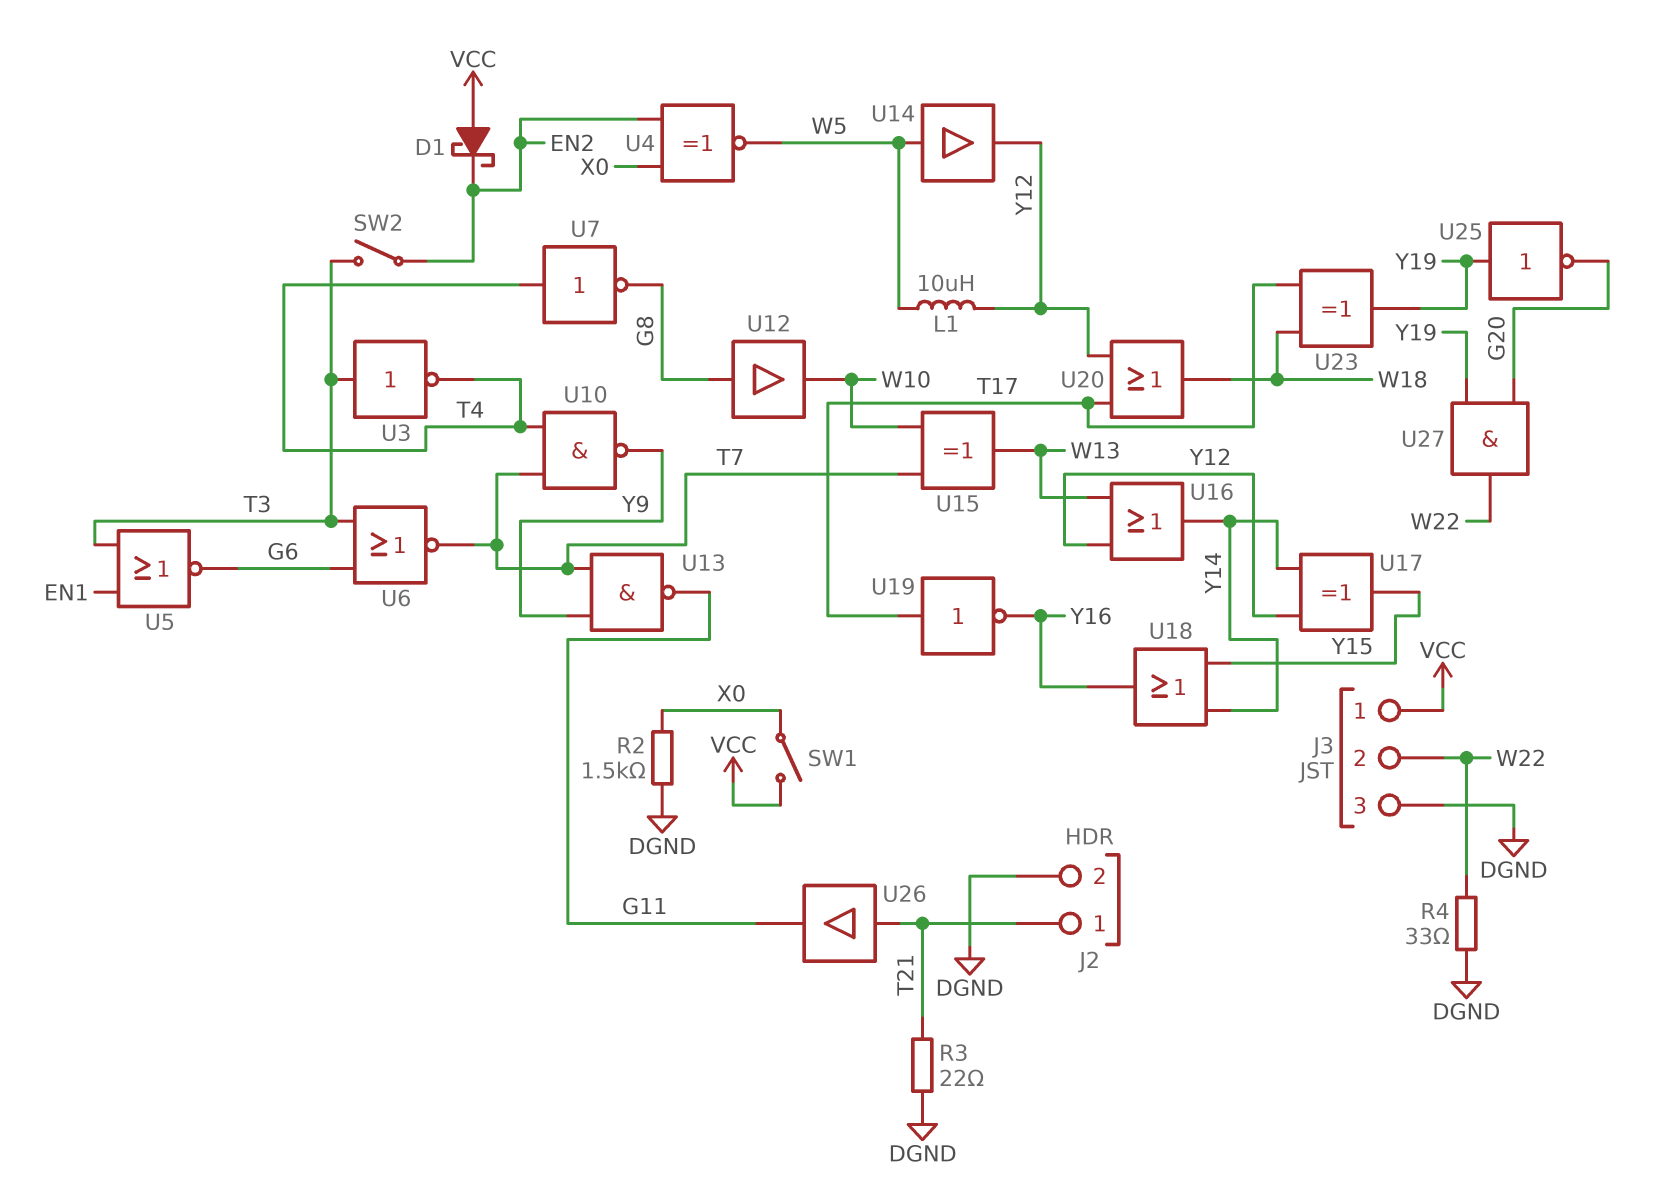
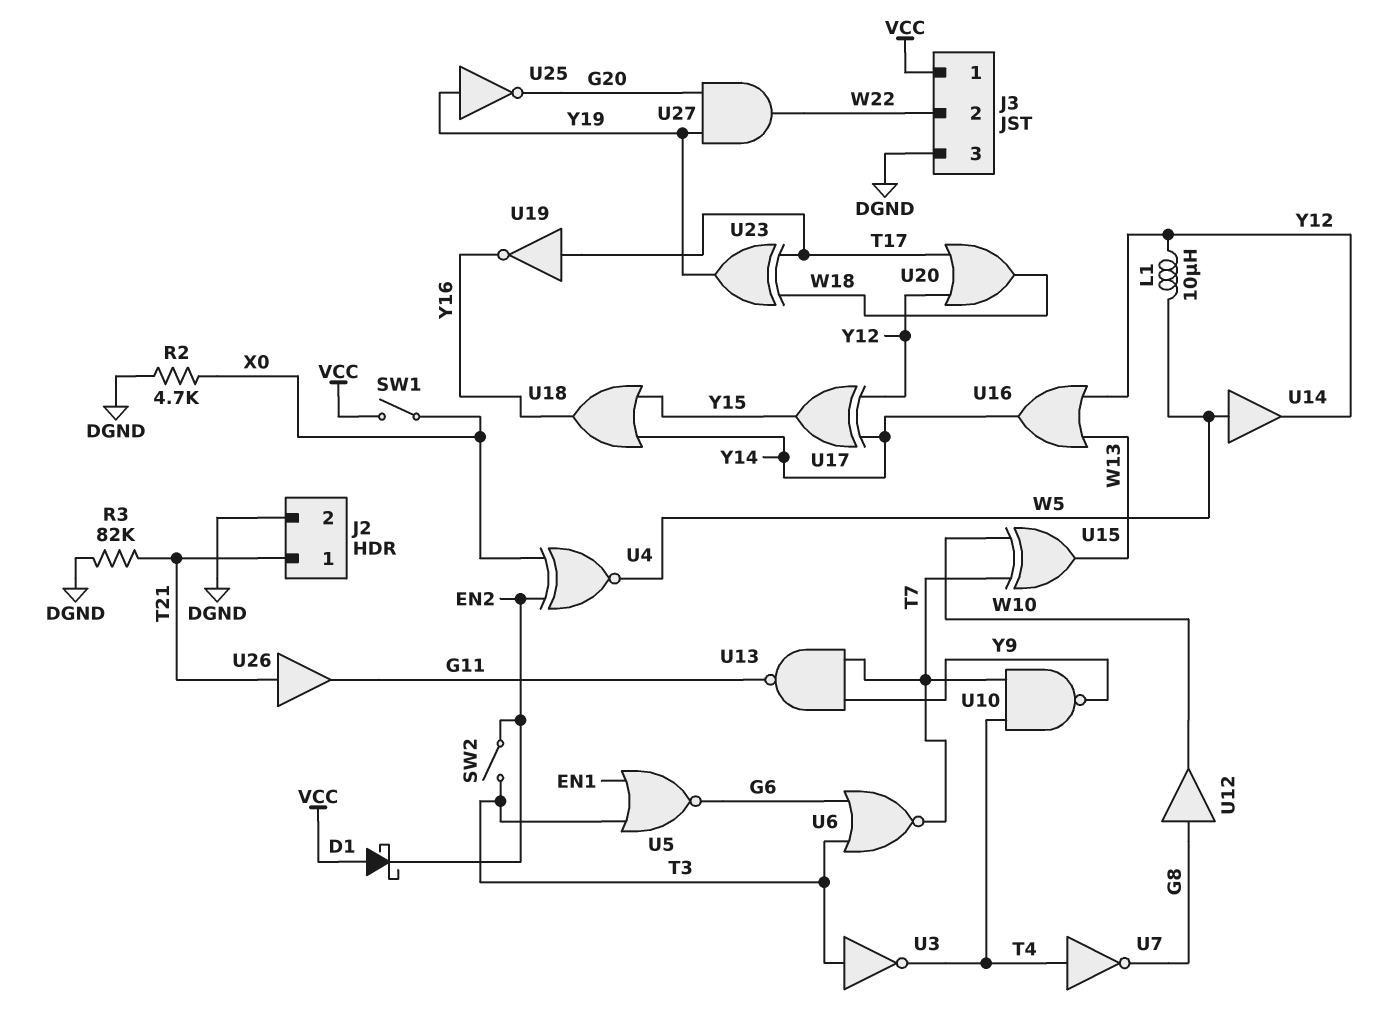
R2: 1.5k (DGND, X0) -> 4.7k (DGND, X0)
R3: 22 (DGND, T21) -> 82k (DGND, T21)
R4: 33 (DGND, W22) -> none

